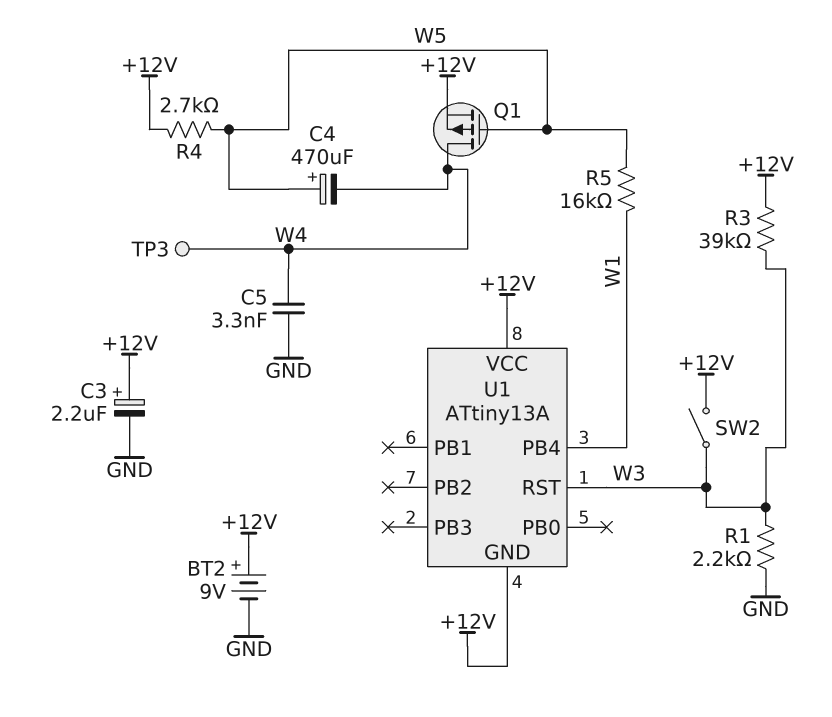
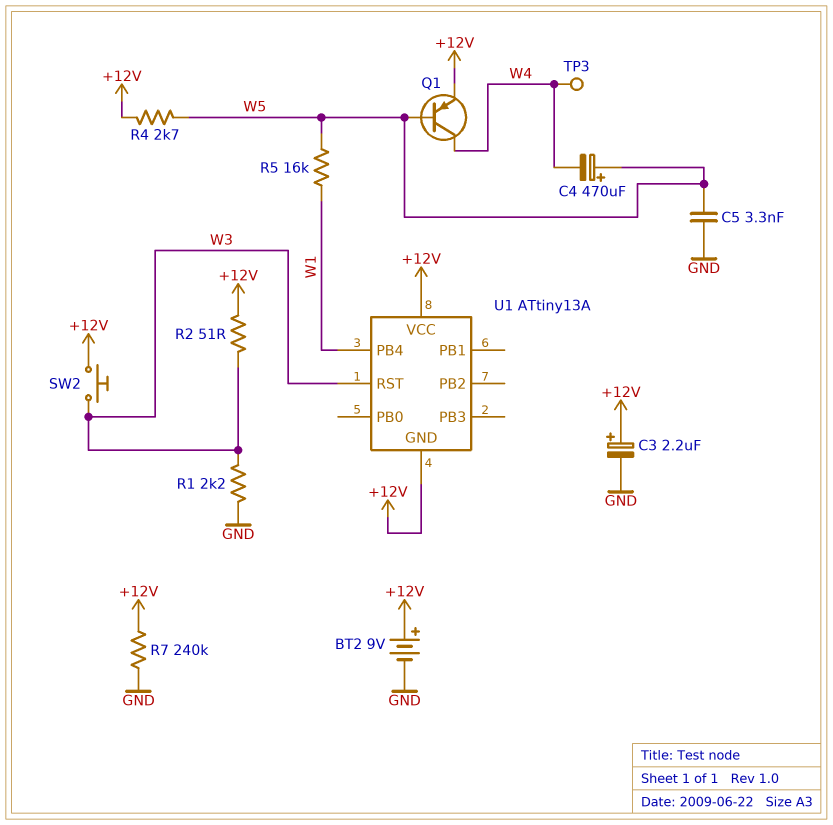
C5: 3.3nF (GND, W4) -> 3.3nF (GND, W5)
Q1: PMOS (G W5, D W4, S +12V) -> PNP (B W5, C W4, E +12V)
R2: none -> 51 (+12V, W3)
R3: 39k (+12V, W3) -> none
R7: none -> 240k (+12V, GND)
SW2: switch (+12V, W3) -> button (+12V, W3)

